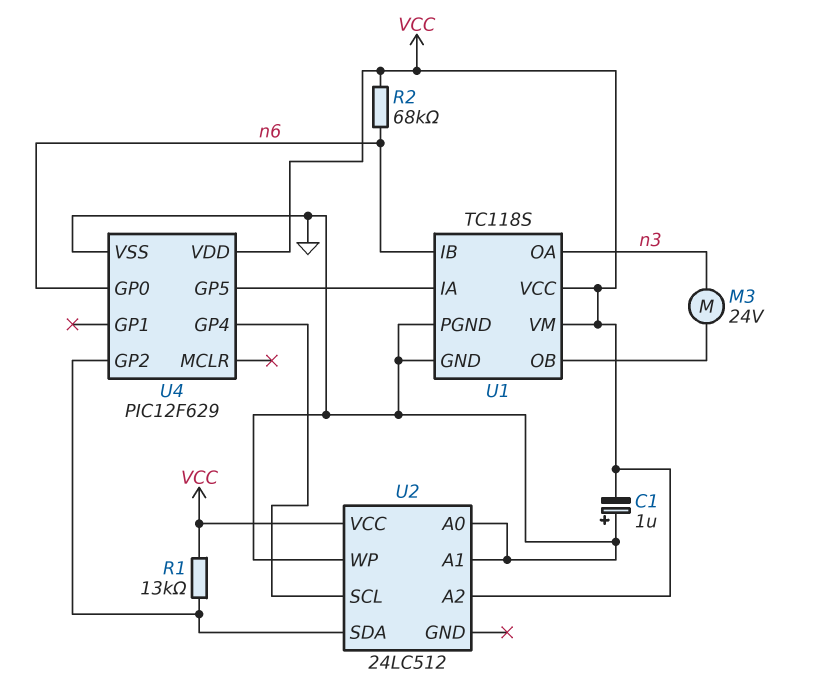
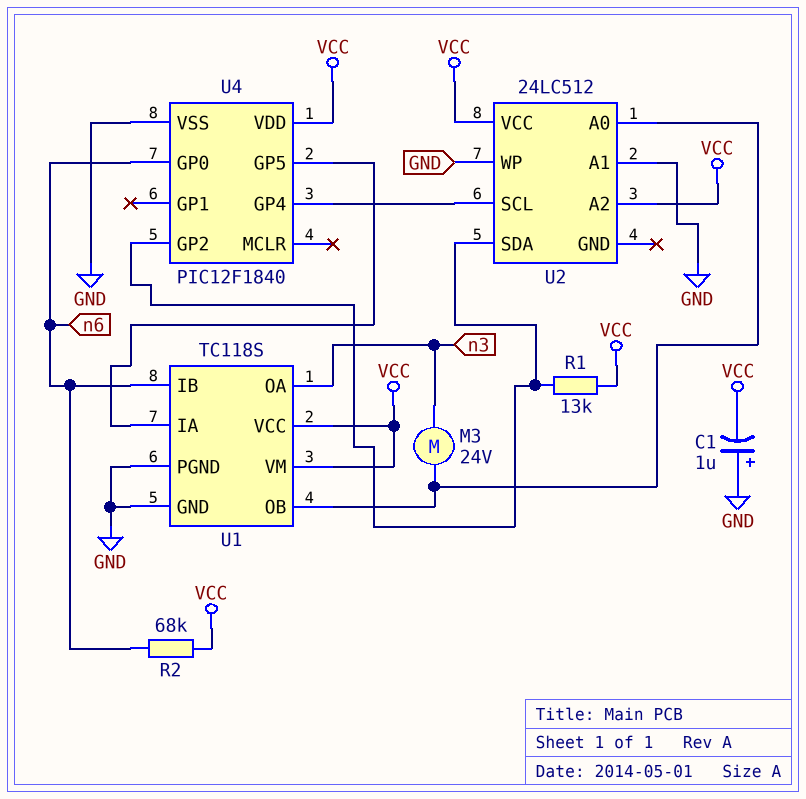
U2 pin A0: GND -> U1/OB
U4: PIC12F629 -> PIC12F1840

